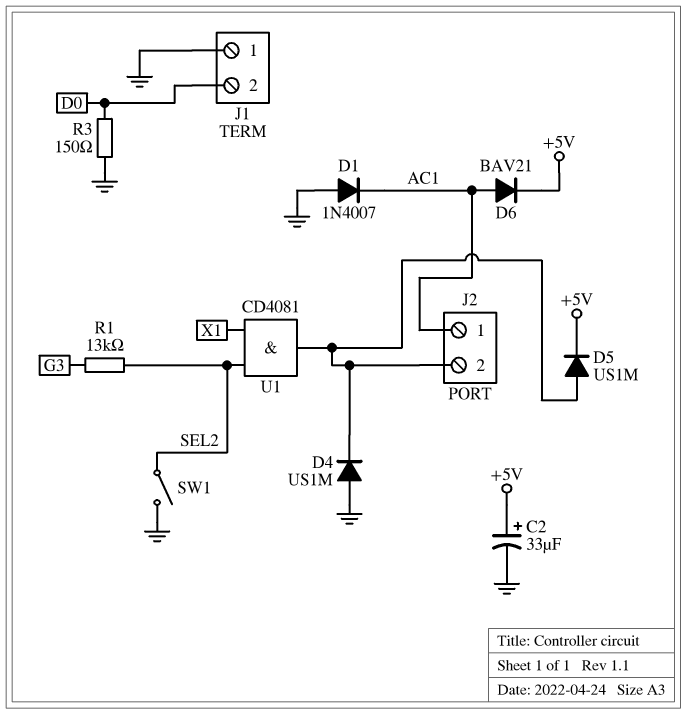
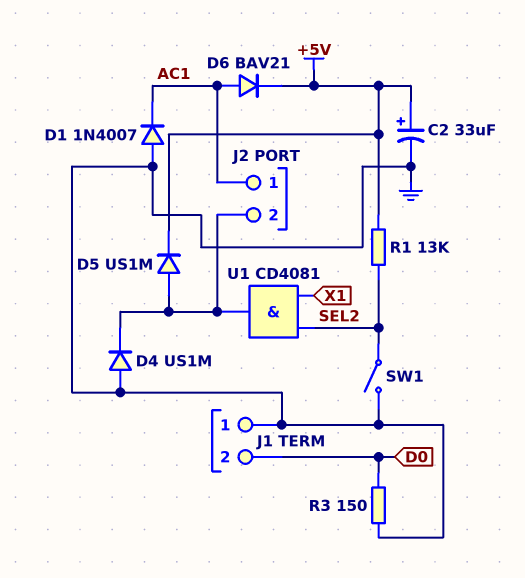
R1: 13k (G3, SEL2) -> 13k (+5V, SEL2)

